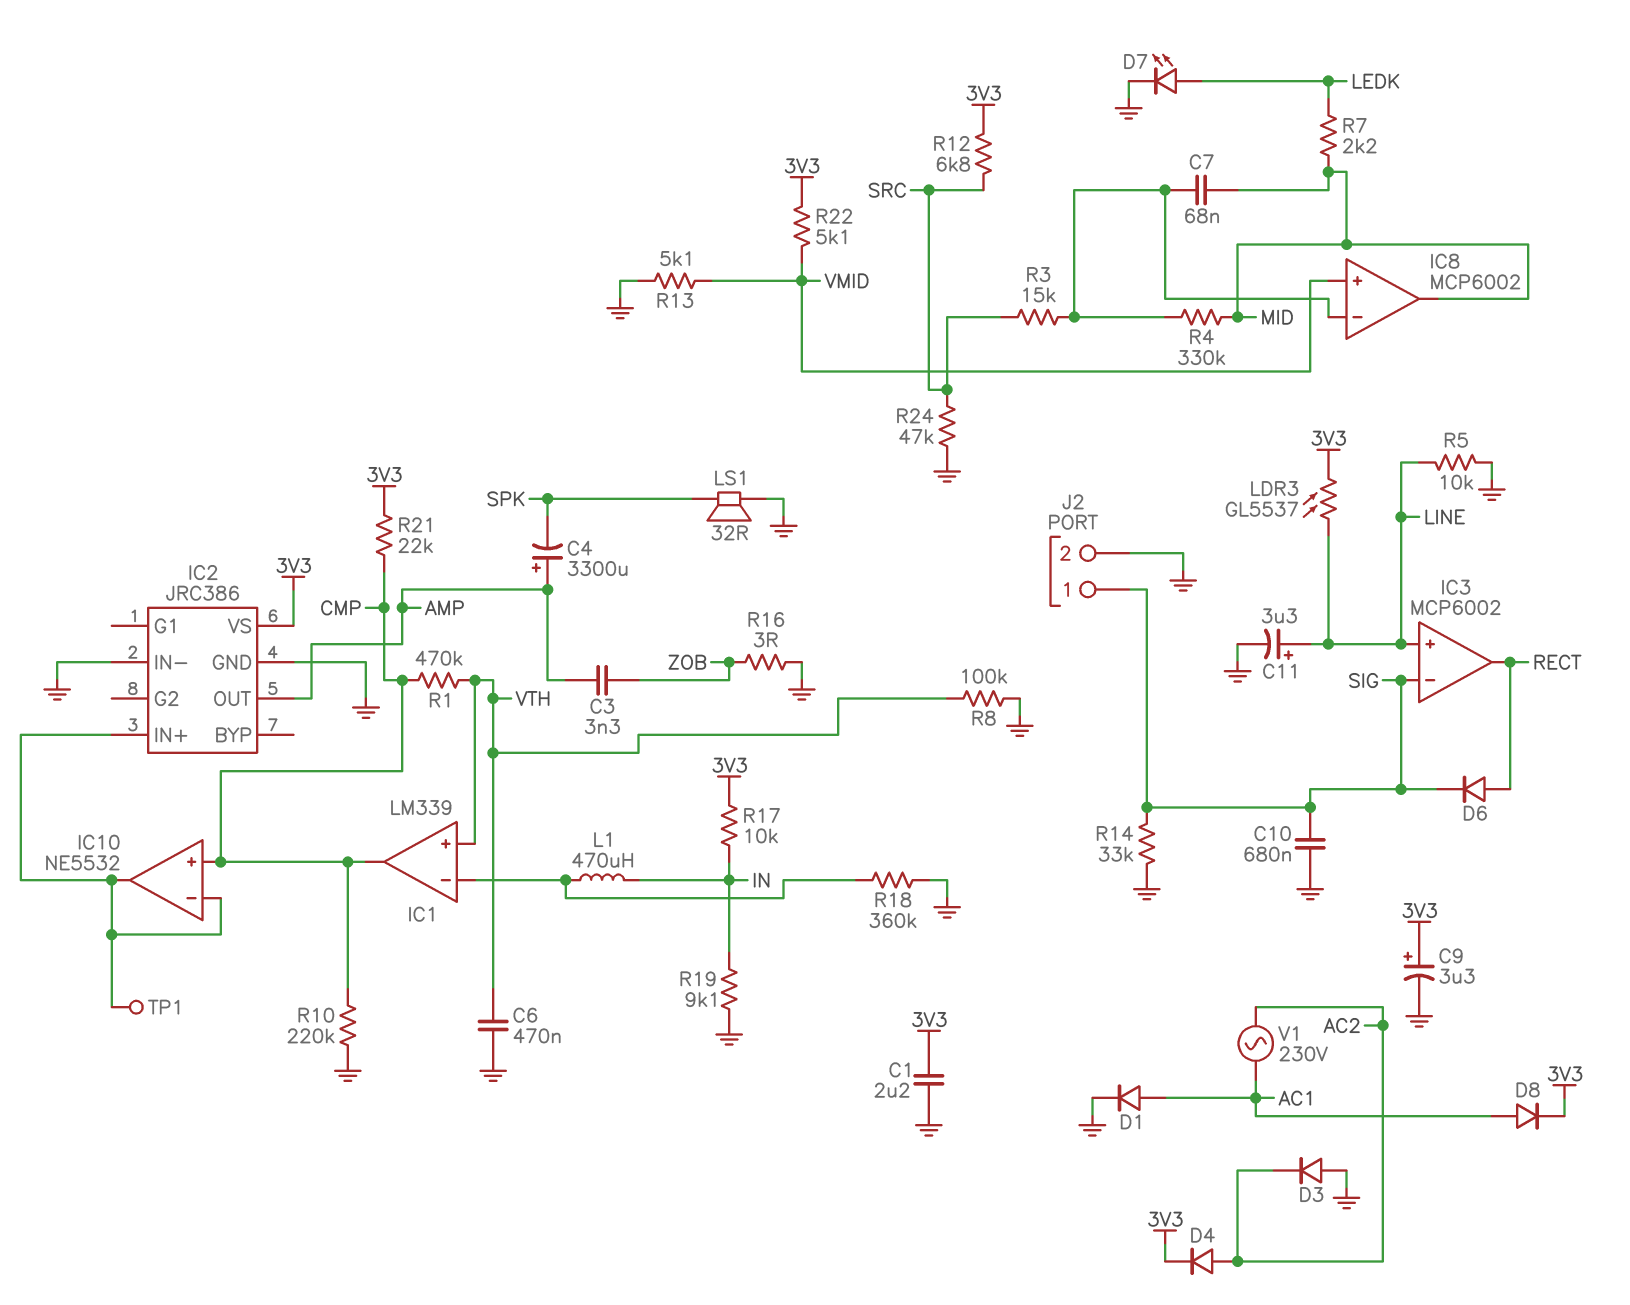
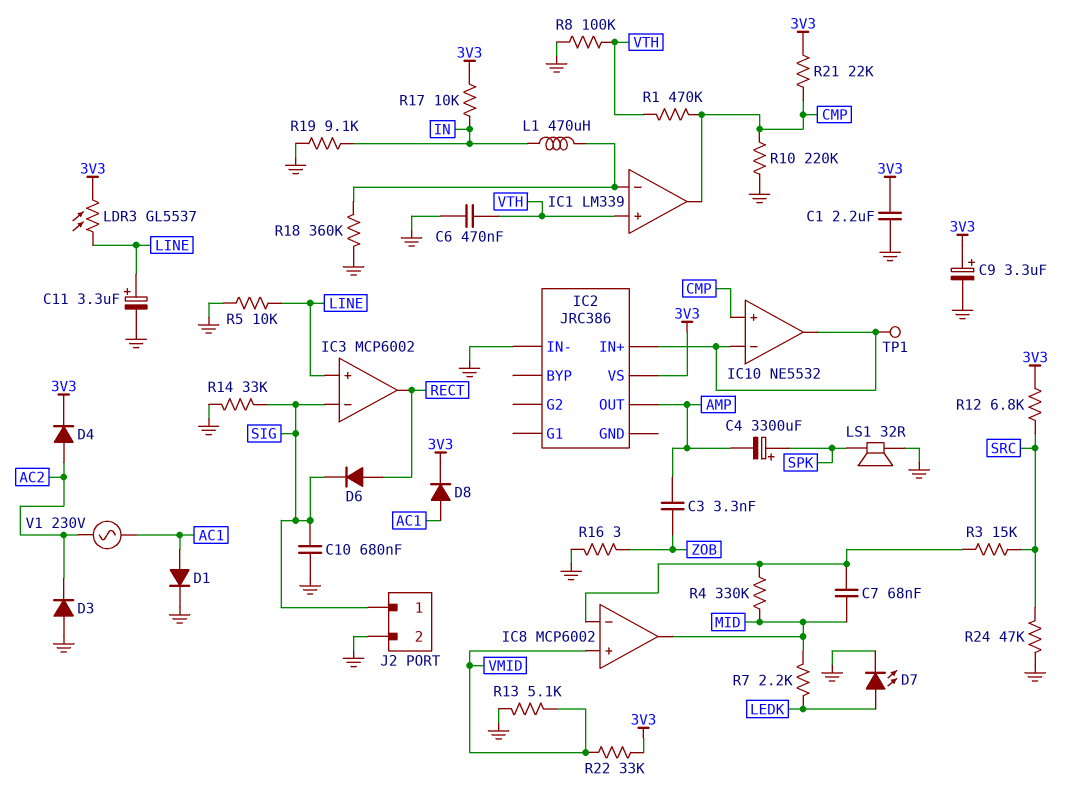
C4: 3300uF (plus AMP, minus SPK) -> 3300uF (plus SPK, minus AMP)
IC2 pin GND: GND -> none
R22: 5.1k (3V3, VMID) -> 33k (3V3, VMID)

